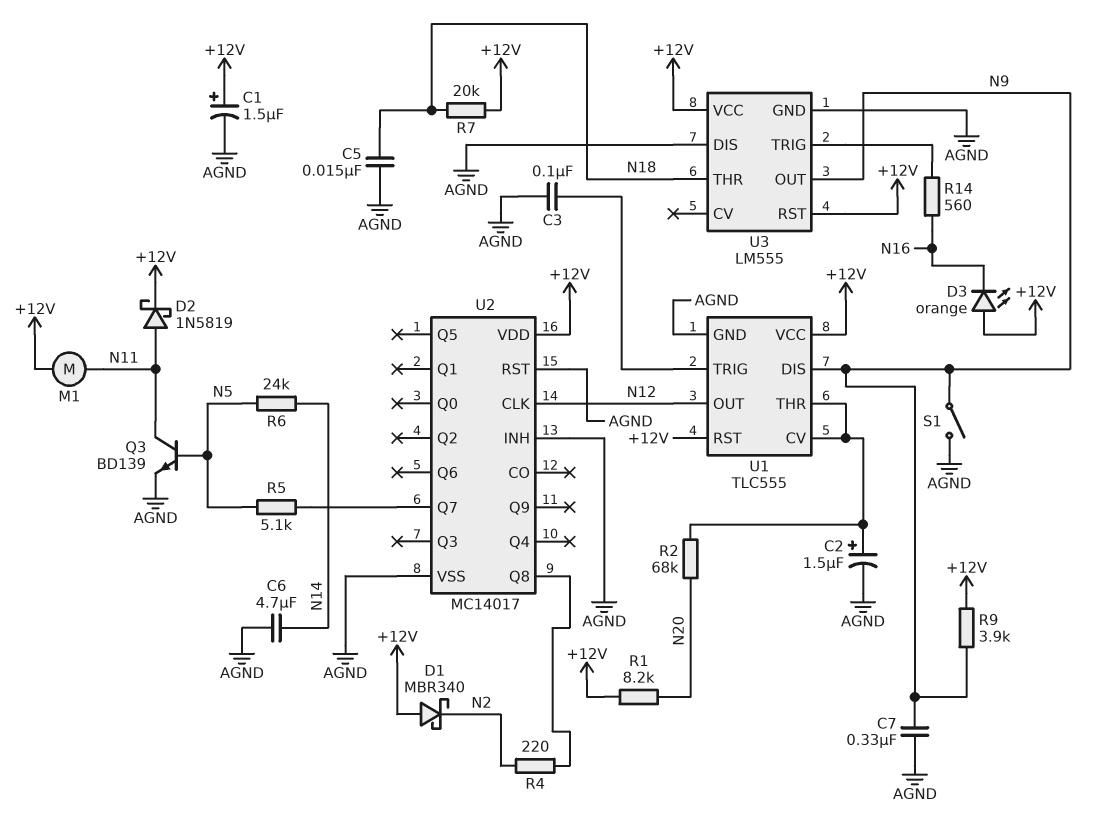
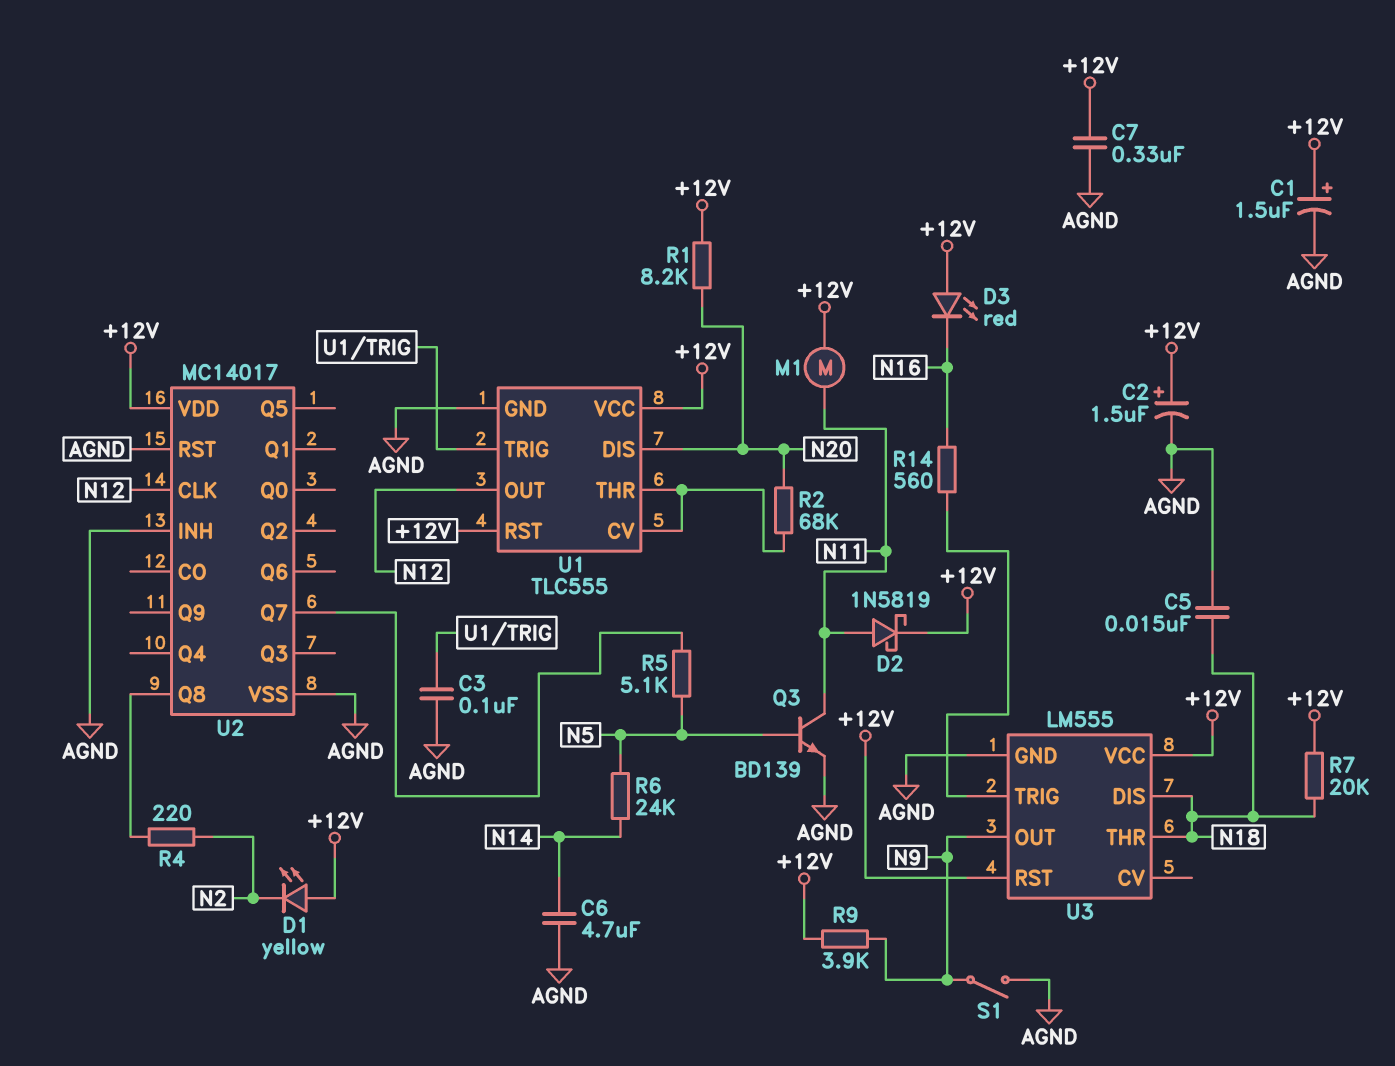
C2: 1.5uF (plus U1/CV, minus AGND) -> 1.5uF (plus +12V, minus AGND)
C7: 330nF (AGND, N9) -> 330nF (+12V, AGND)
D1: schottky MBR340 (A +12V, K N2) -> LED yellow (A +12V, K N2)
D3: LED orange (A +12V, K N16) -> LED red (A +12V, K N16)
U1 pin DIS: N9 -> N20
U3 pin DIS: AGND -> N18

